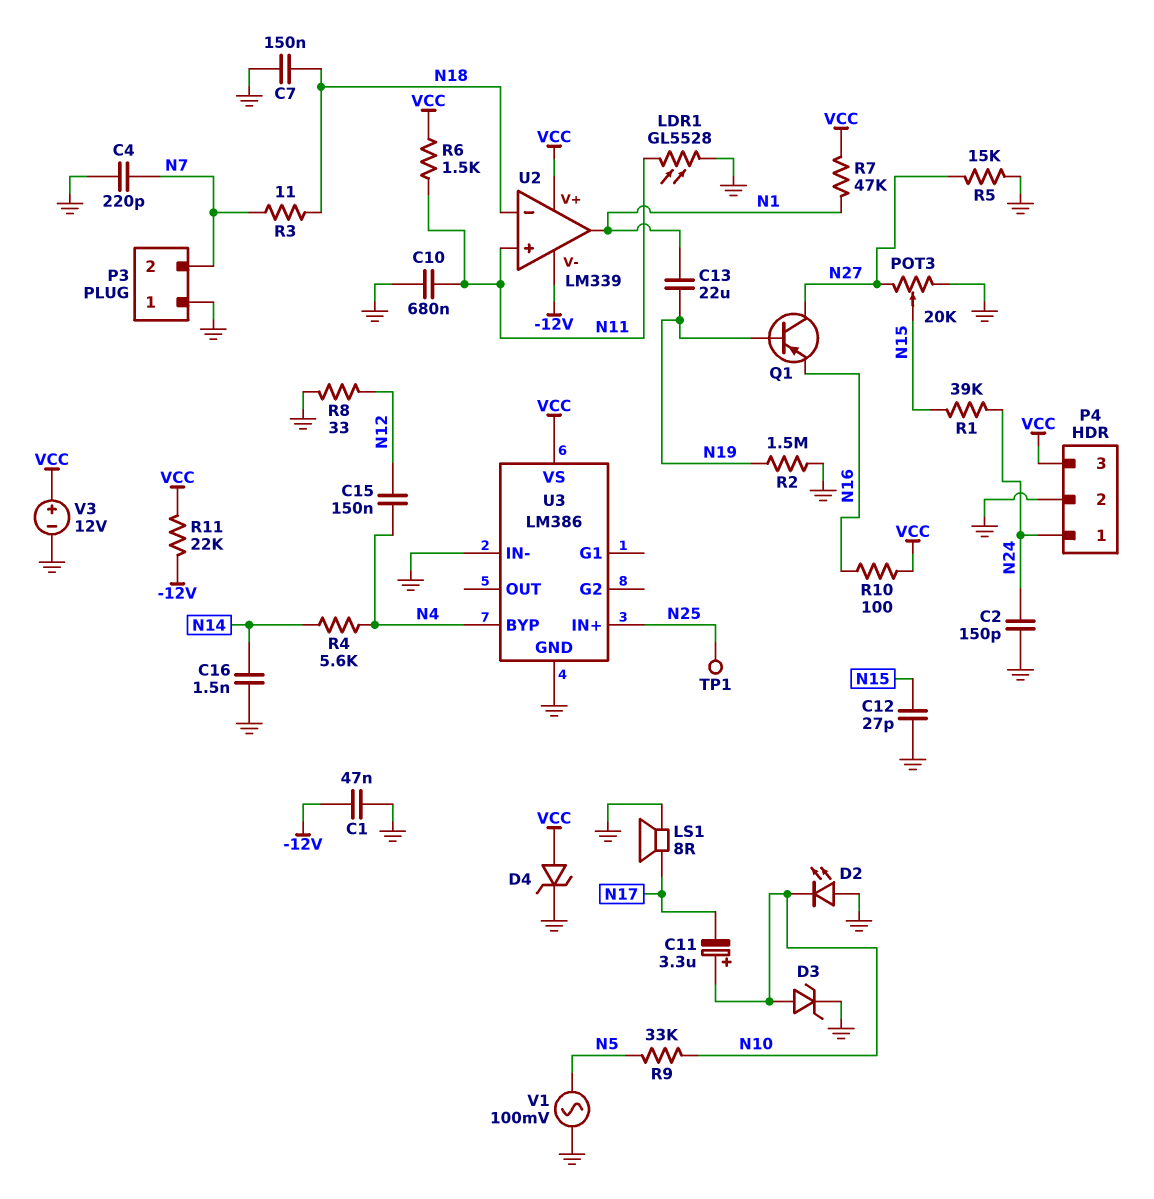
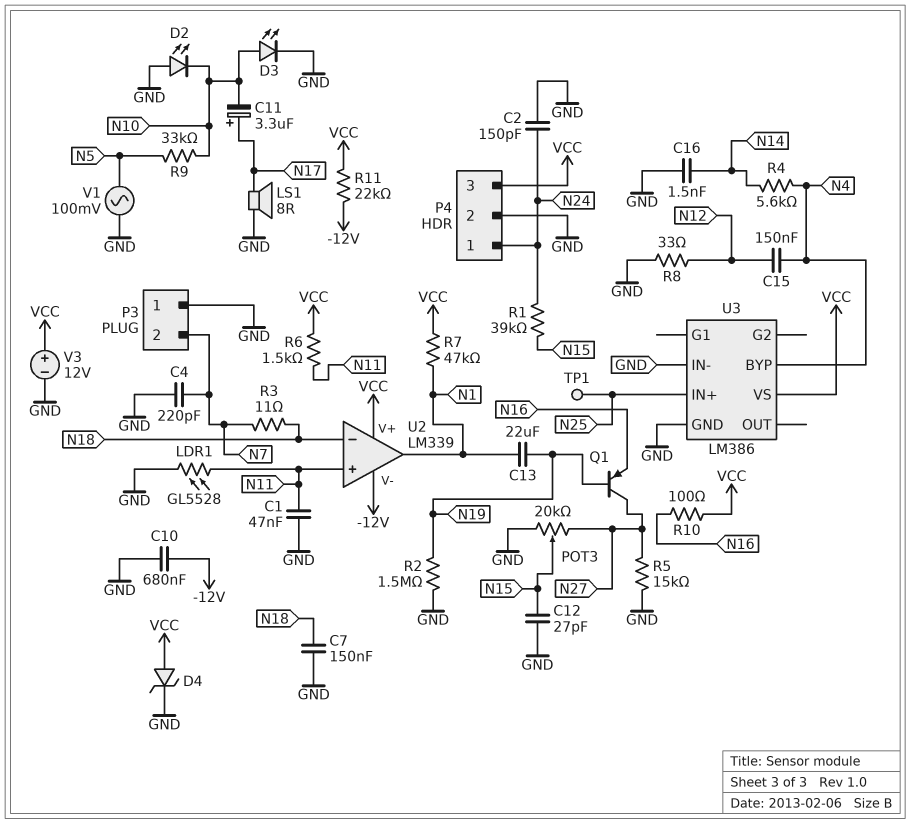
C1: 47nF (-12V, GND) -> 47nF (GND, N11)
C10: 680nF (GND, N11) -> 680nF (-12V, GND)
C11: 3.3uF (plus N10, minus N17) -> 3.3uF (plus N17, minus N10)
D3: zener (A N10, K GND) -> LED (A N10, K GND)

